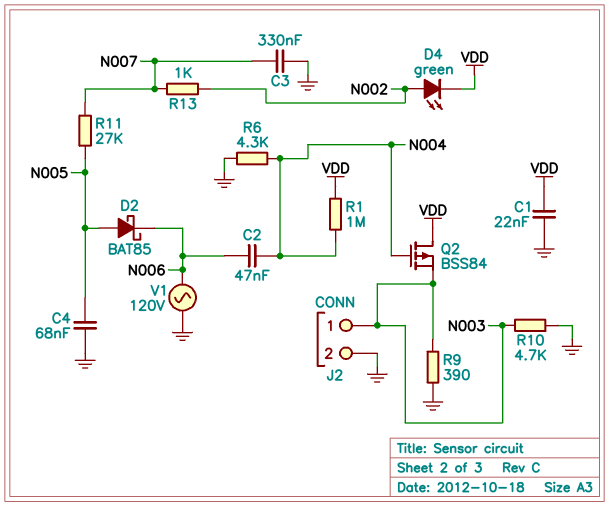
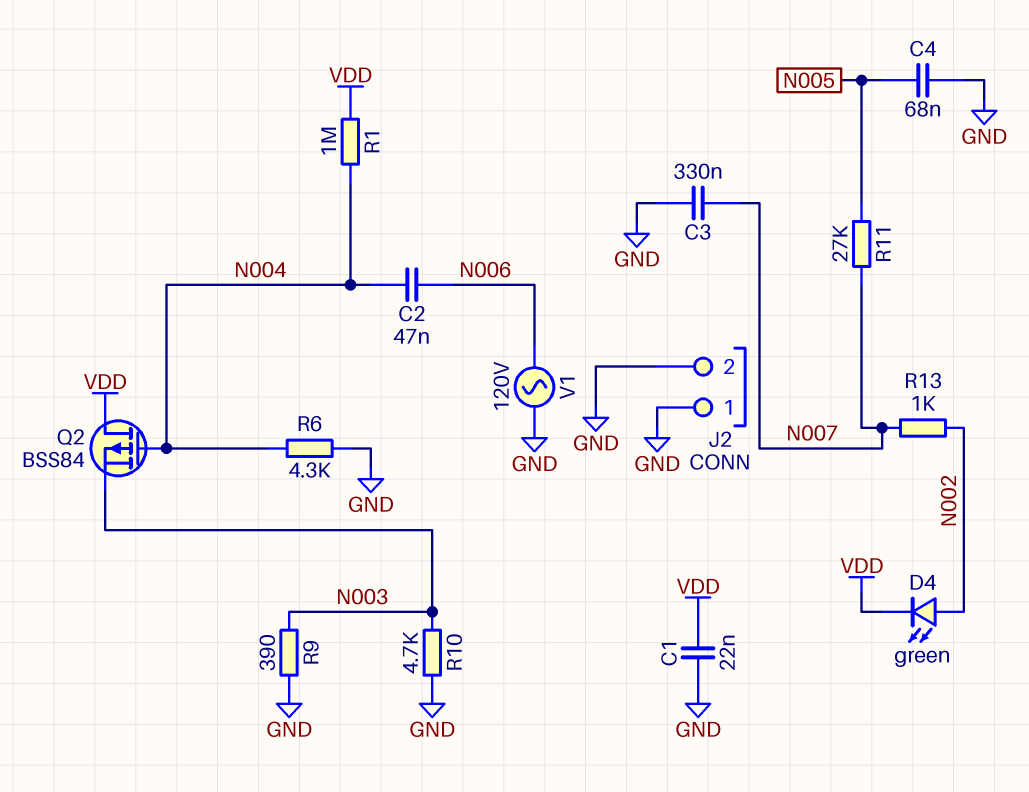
D2: schottky BAT85 (A N005, K N006) -> none
J2 pin 1: N003 -> GND

